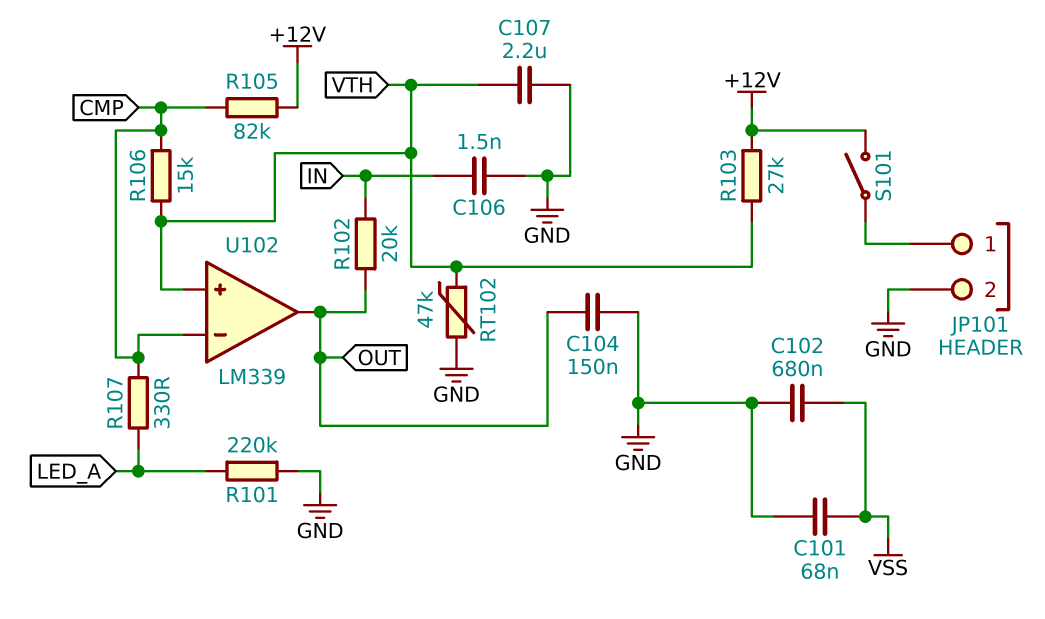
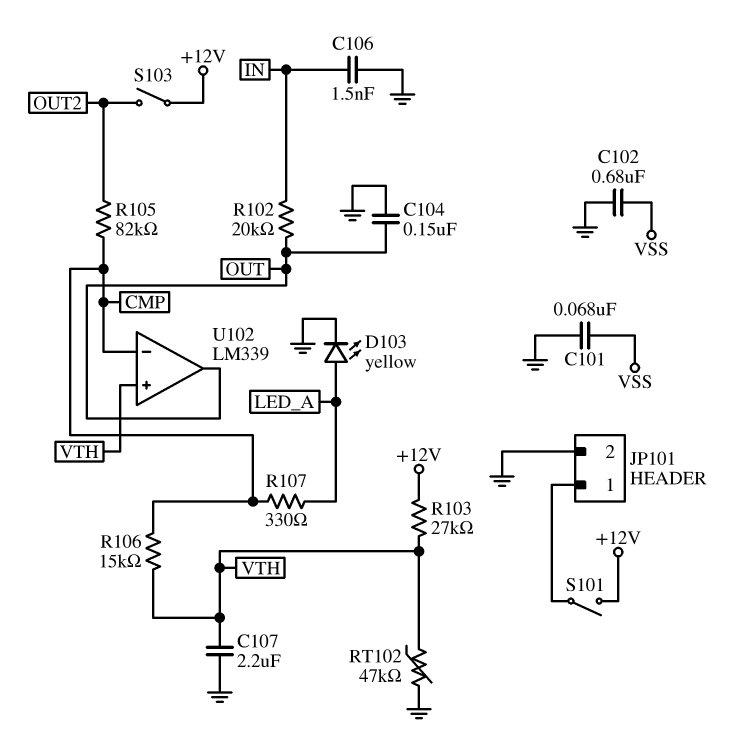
D103: none -> LED yellow (A LED_A, K GND)
R101: 220k (GND, LED_A) -> none
R105: 82k (+12V, CMP) -> 82k (CMP, OUT2)
S103: none -> switch (+12V, OUT2)

